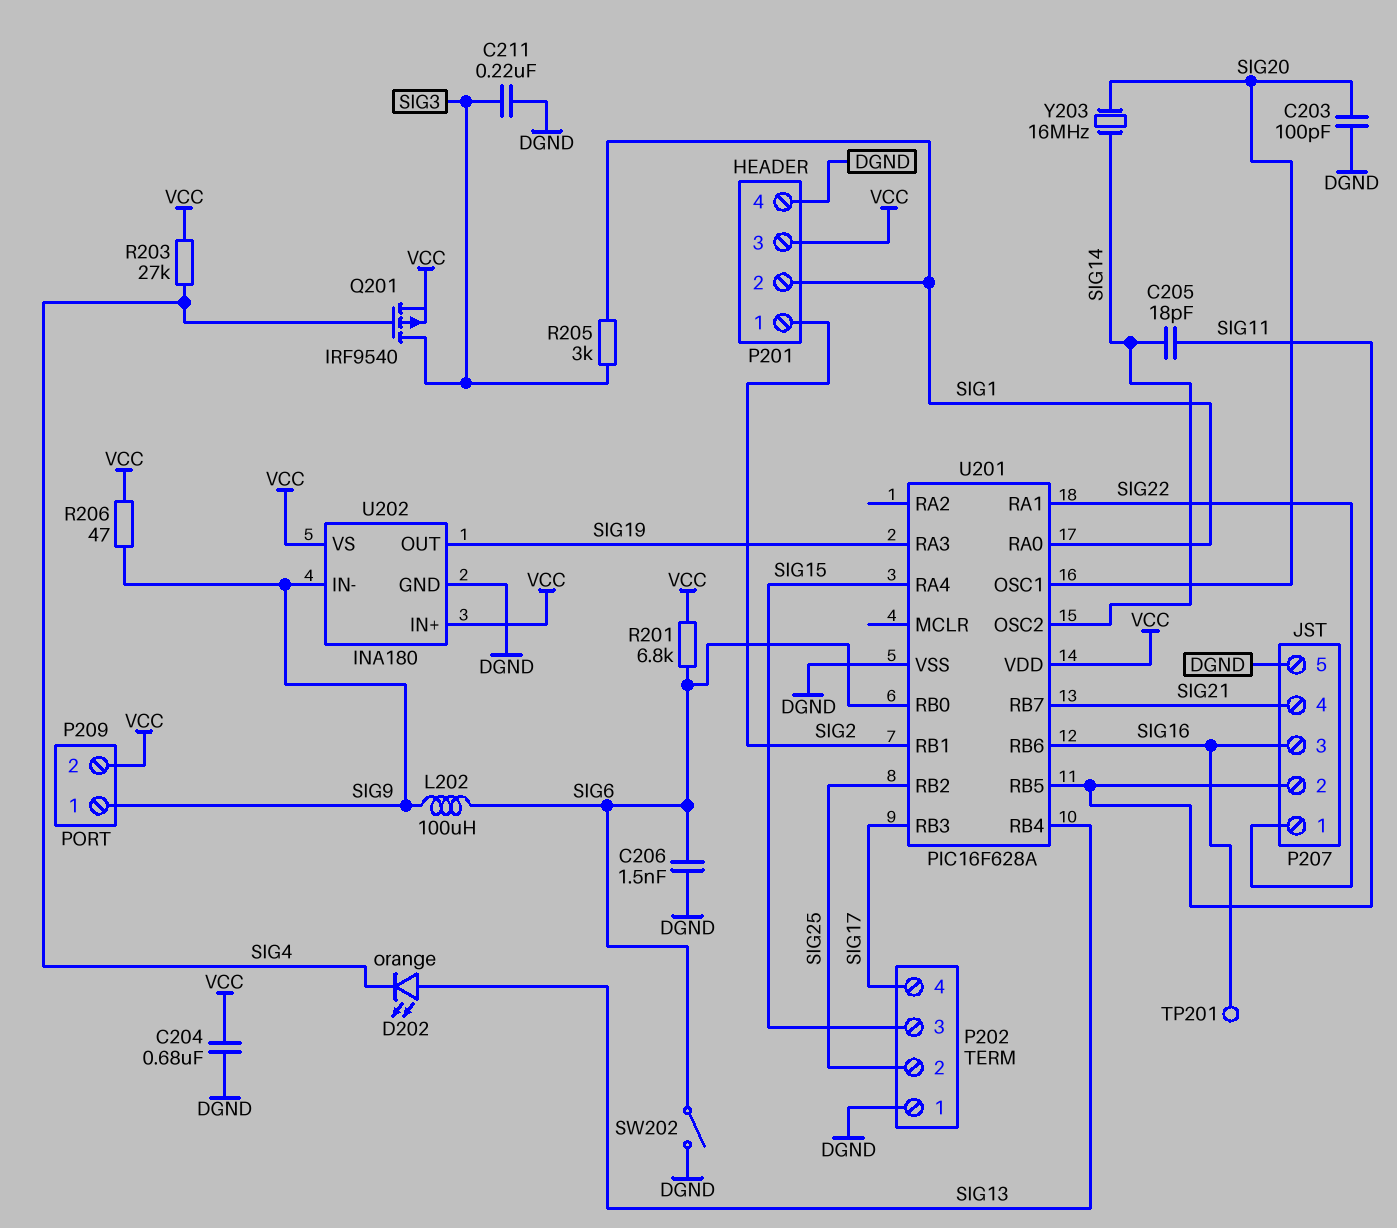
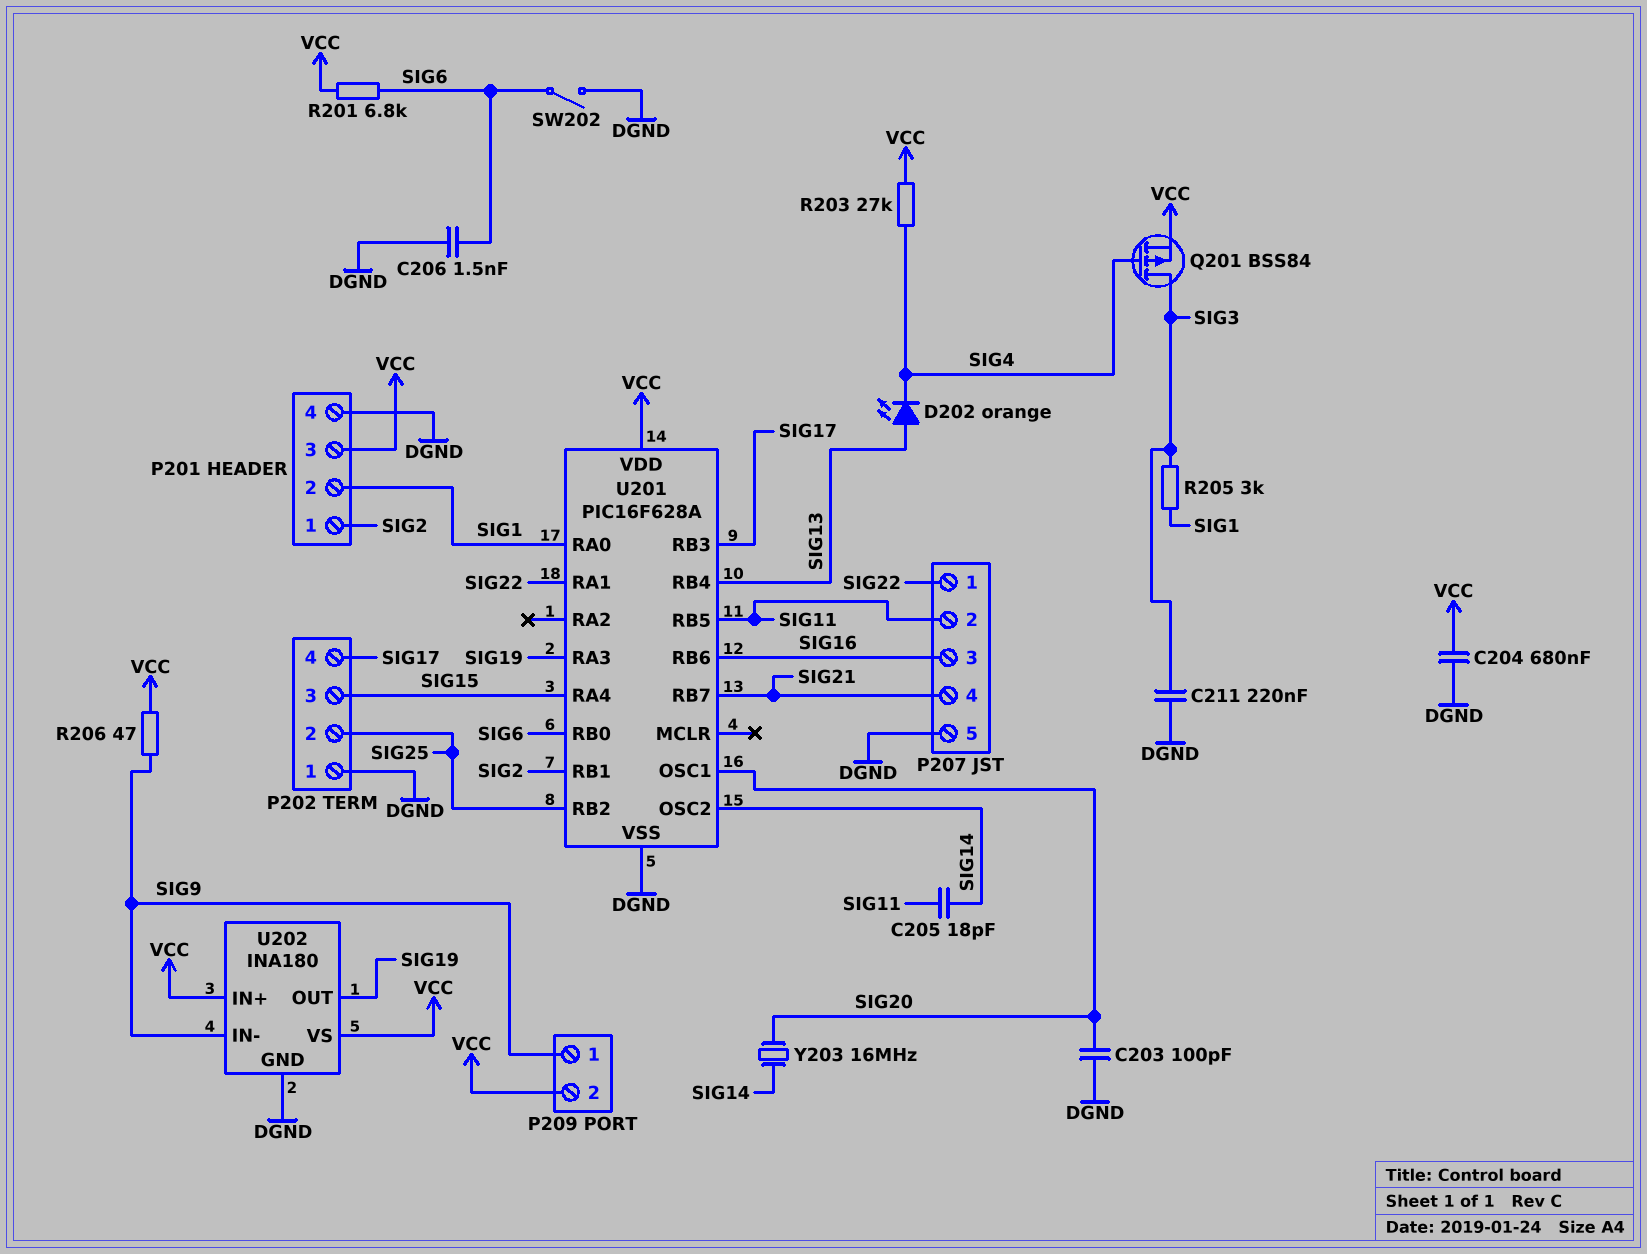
L202: 100uH (SIG6, SIG9) -> none
Q201: PMOS IRF9540 (G SIG4, D SIG3, S VCC) -> PMOS BSS84 (G SIG4, D SIG3, S VCC)
TP201: test point (SIG16) -> none

